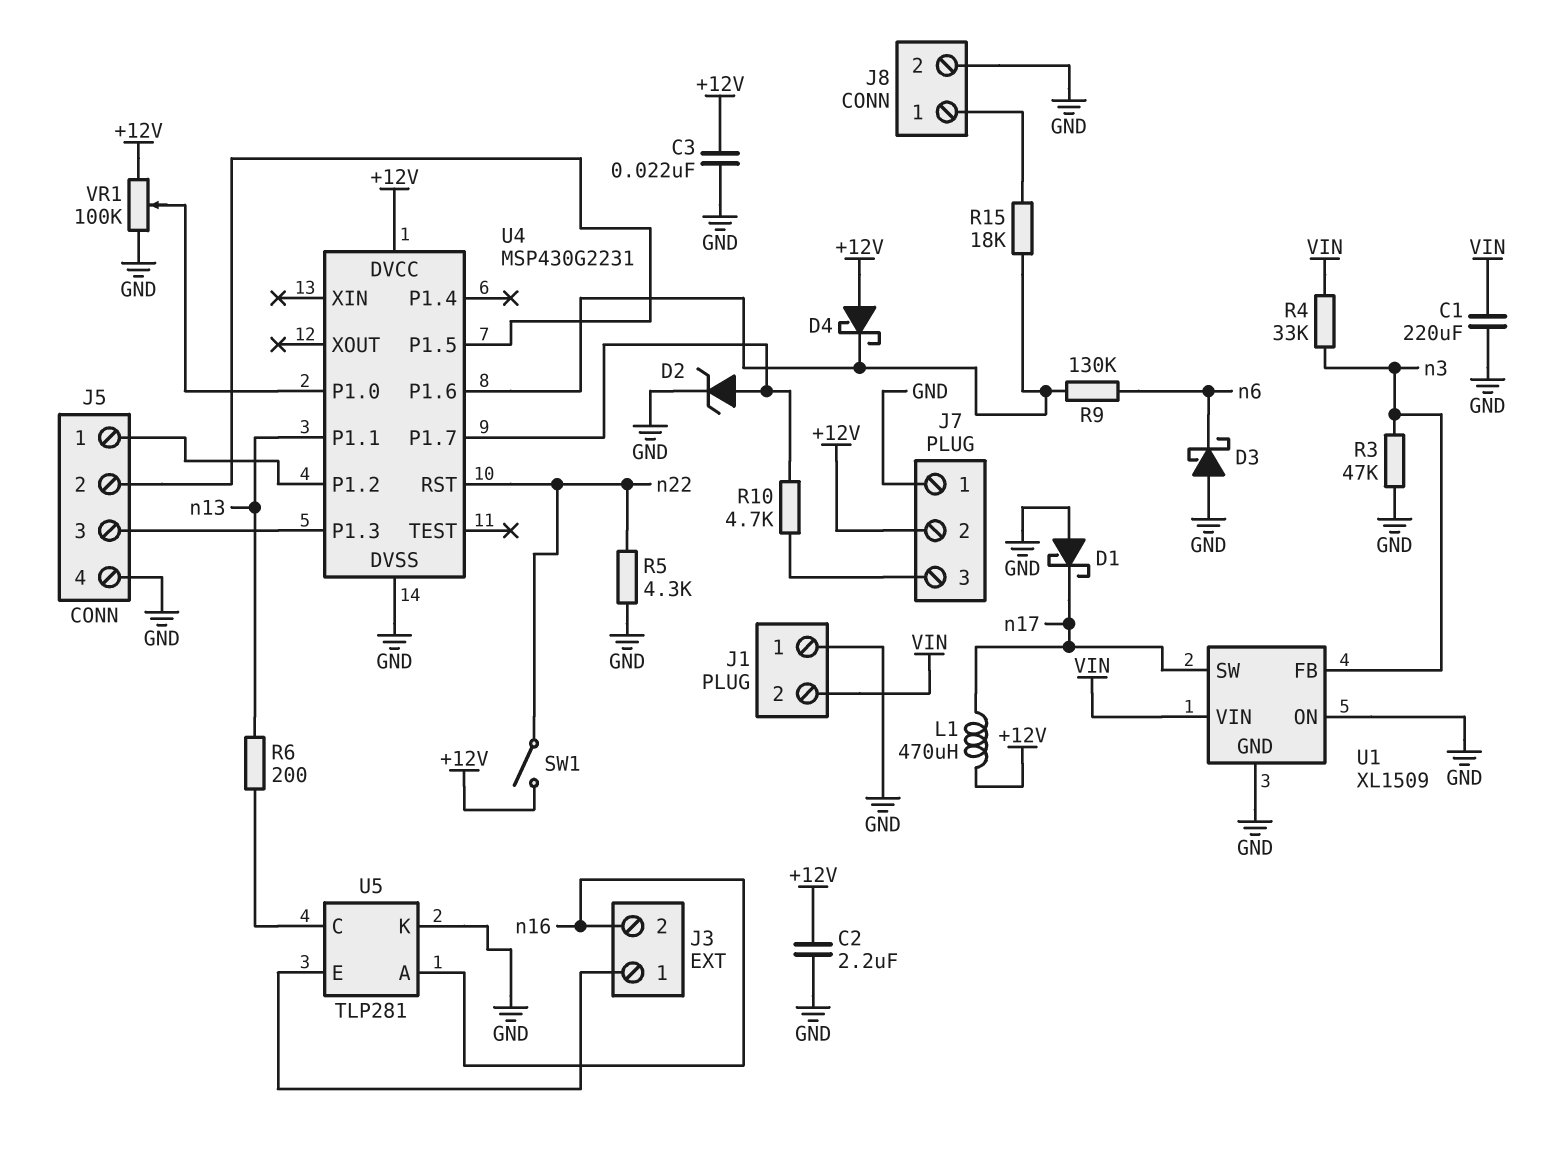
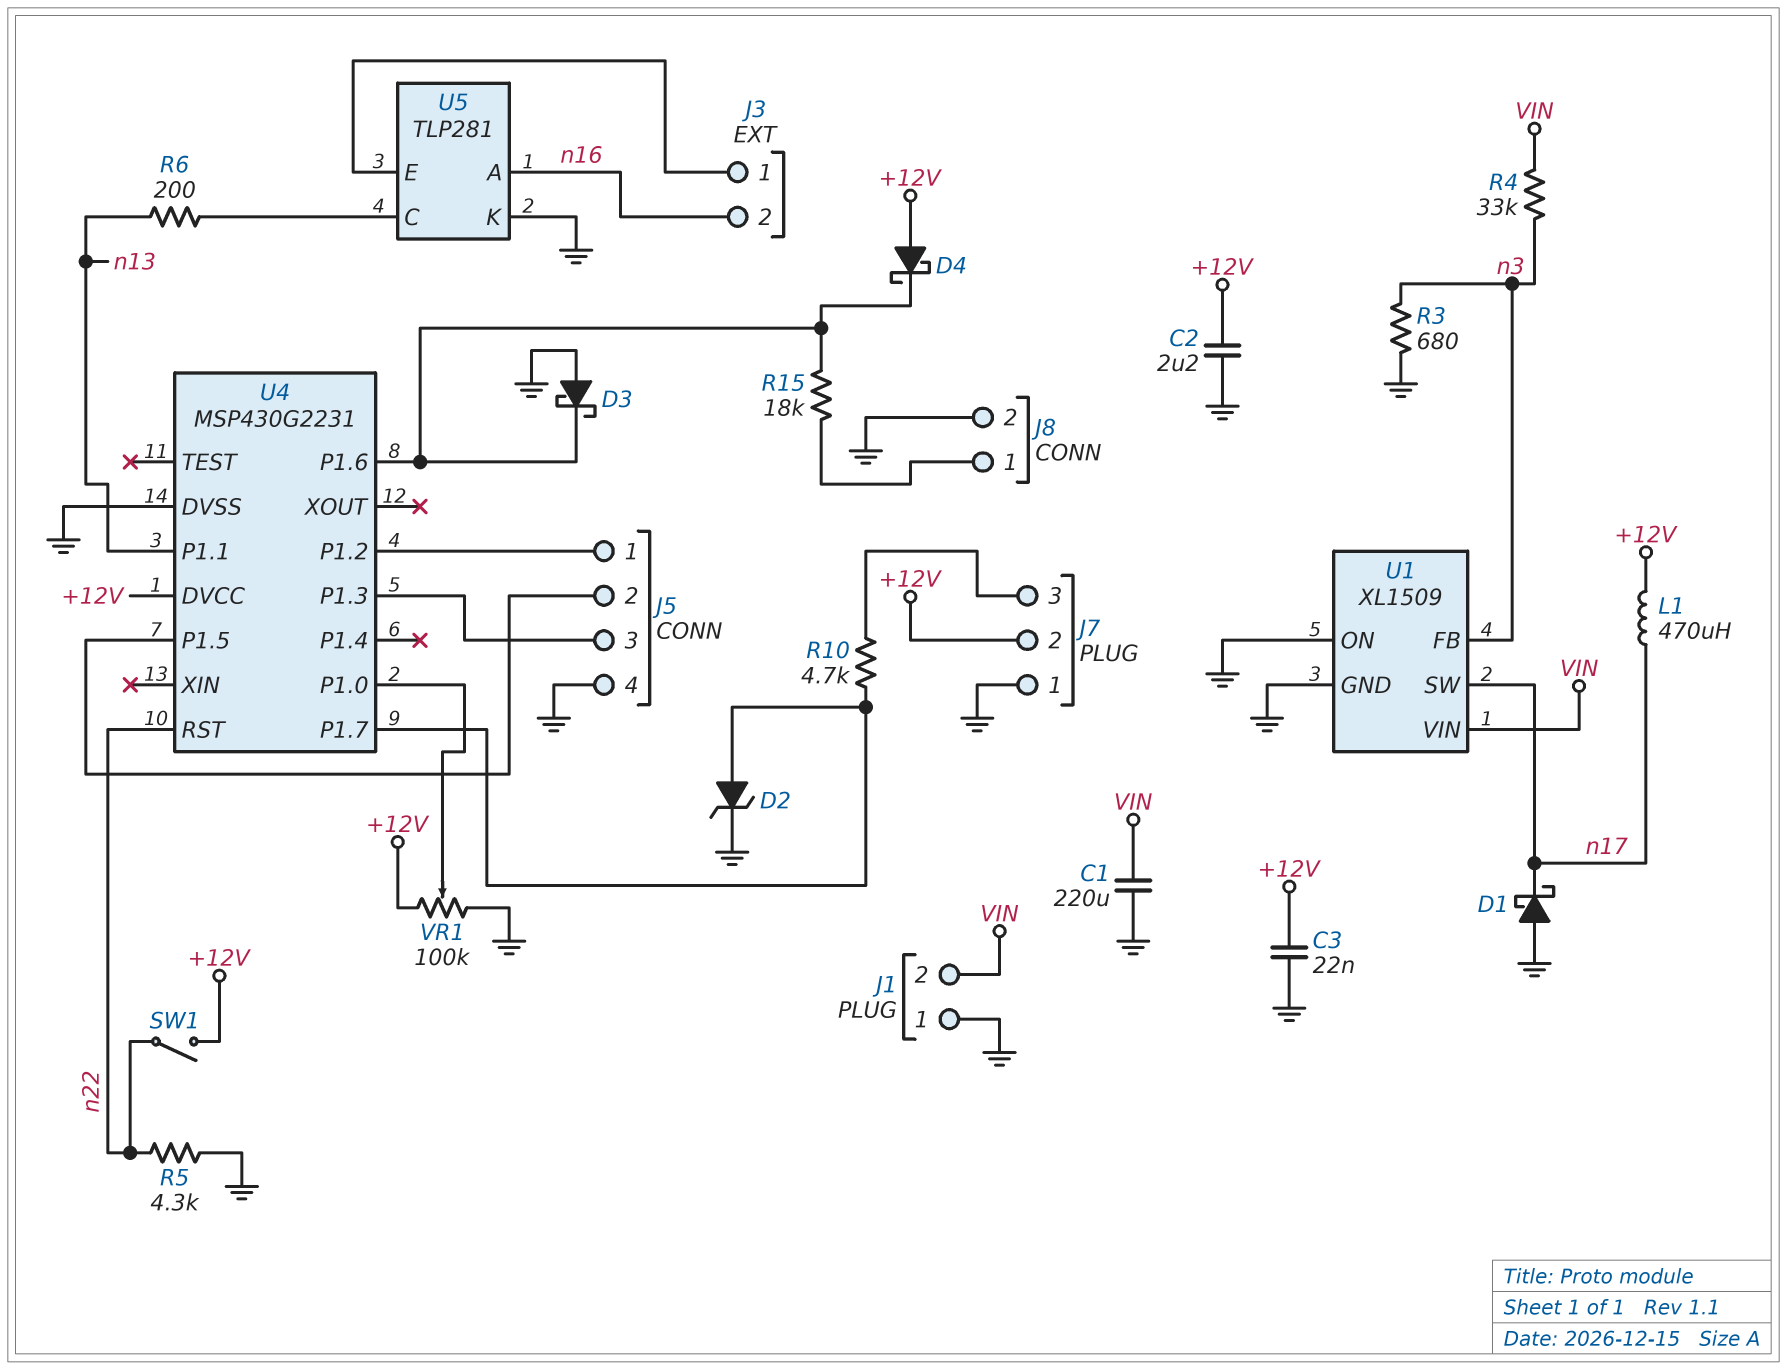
D3: schottky (A GND, K n6) -> schottky (A GND, K U4/P1.6)
R3: 47k (GND, n3) -> 680 (GND, n3)
R9: 130k (U4/P1.6, n6) -> none

